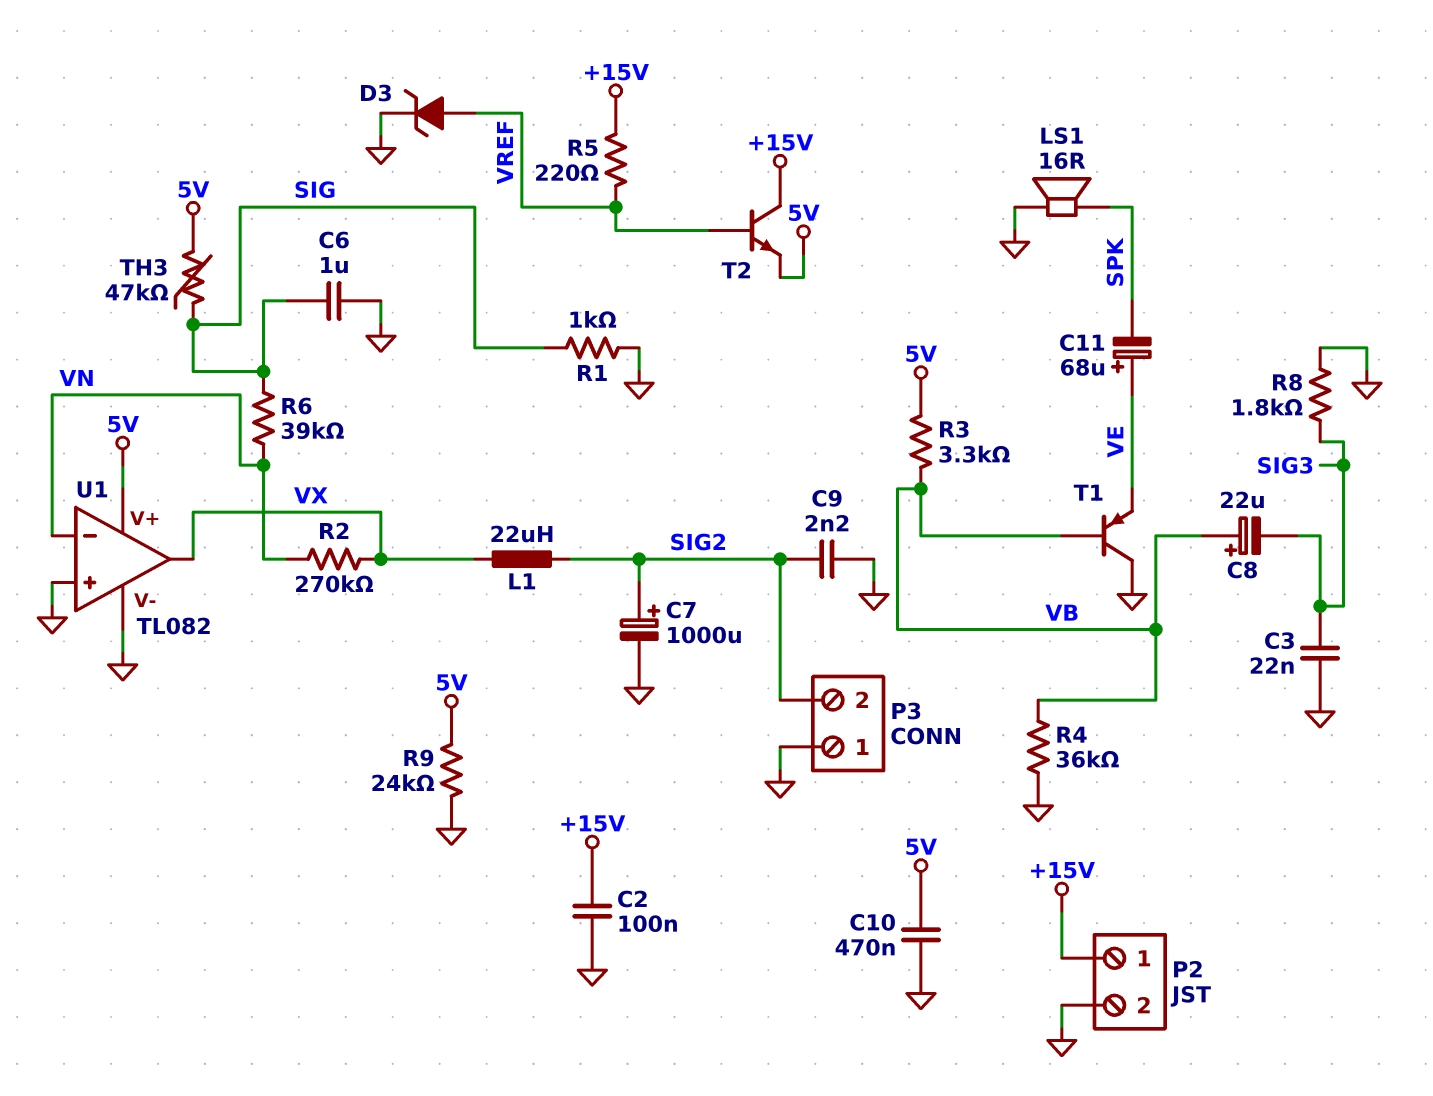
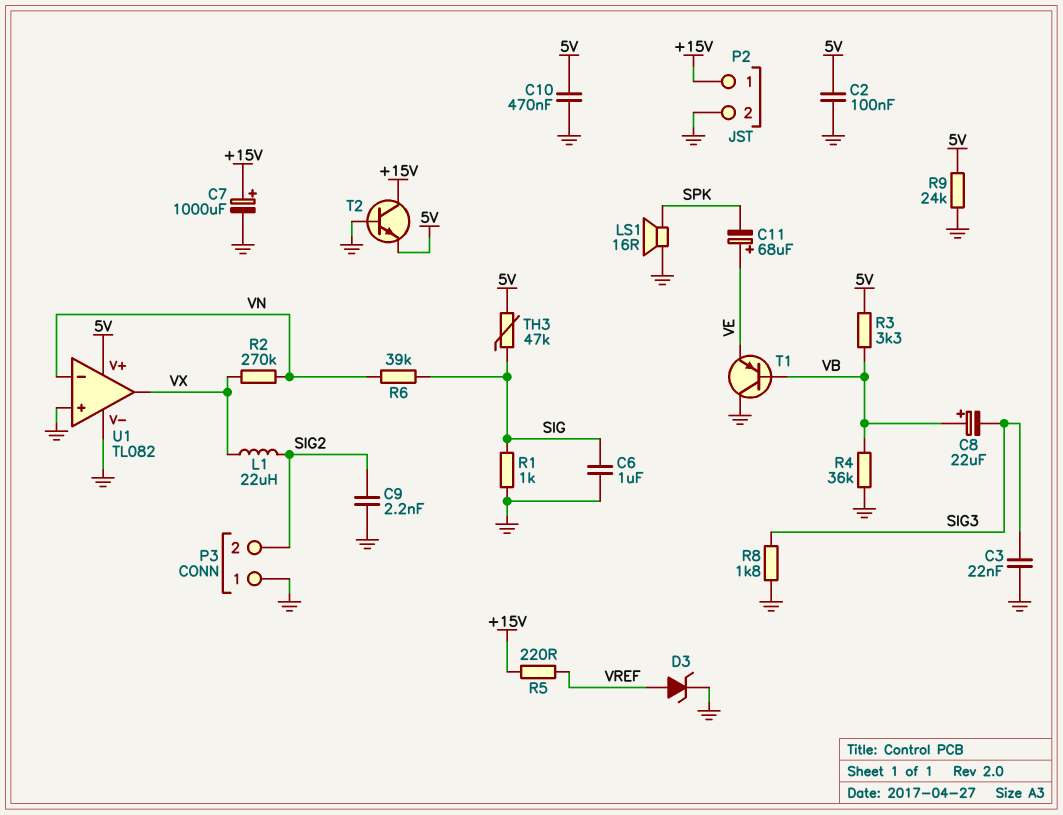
C2: 100nF (+15V, GND) -> 100nF (5V, GND)
C7: 1000uF (plus SIG2, minus GND) -> 1000uF (plus +15V, minus GND)
T2: NPN (B VREF, C +15V, E 5V) -> NPN (B GND, C +15V, E 5V)

